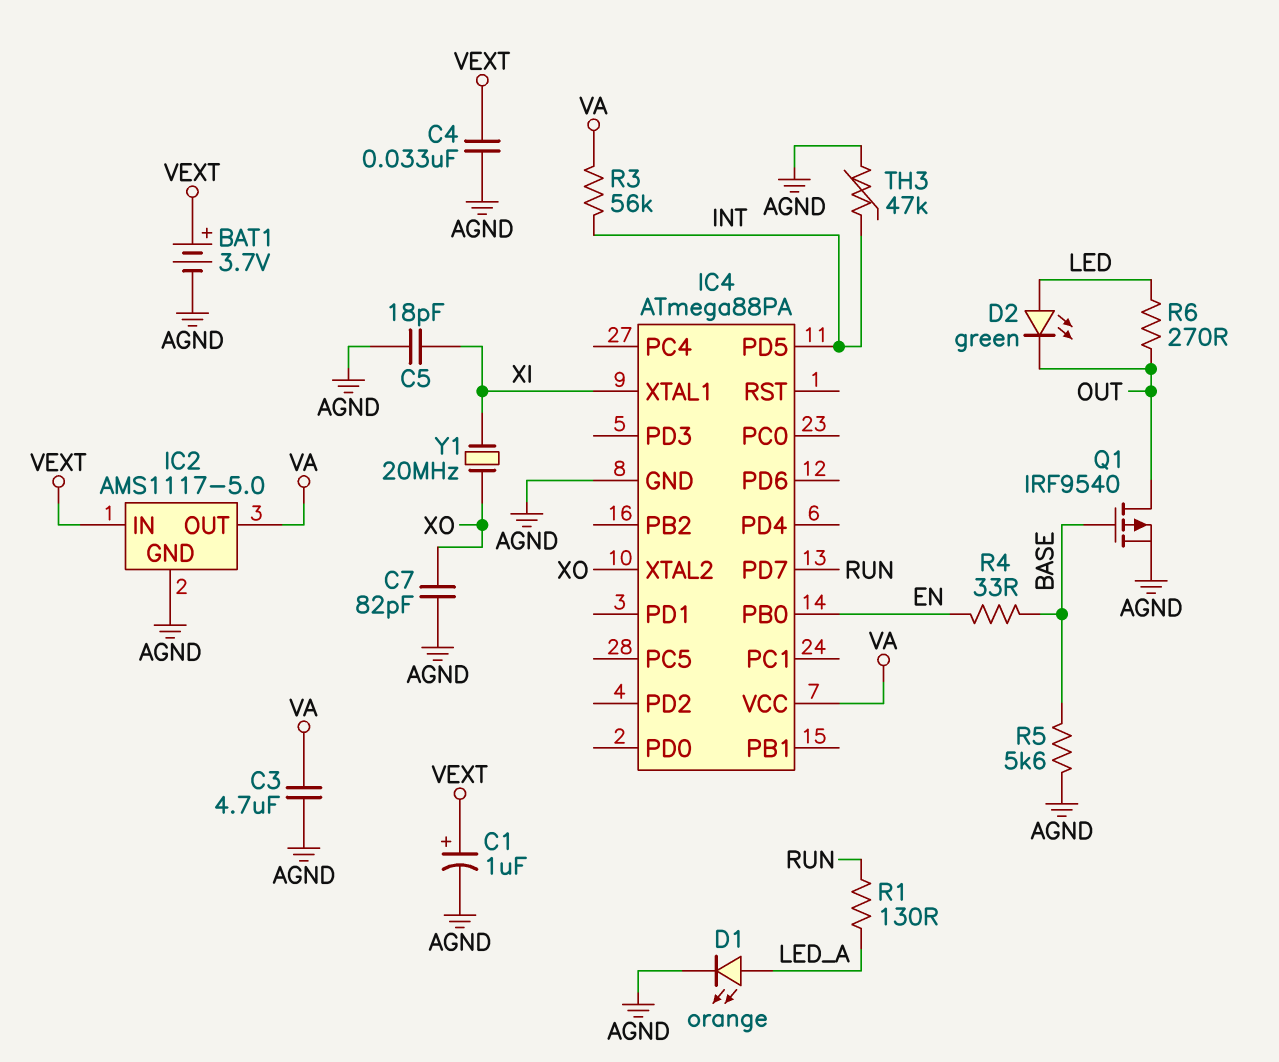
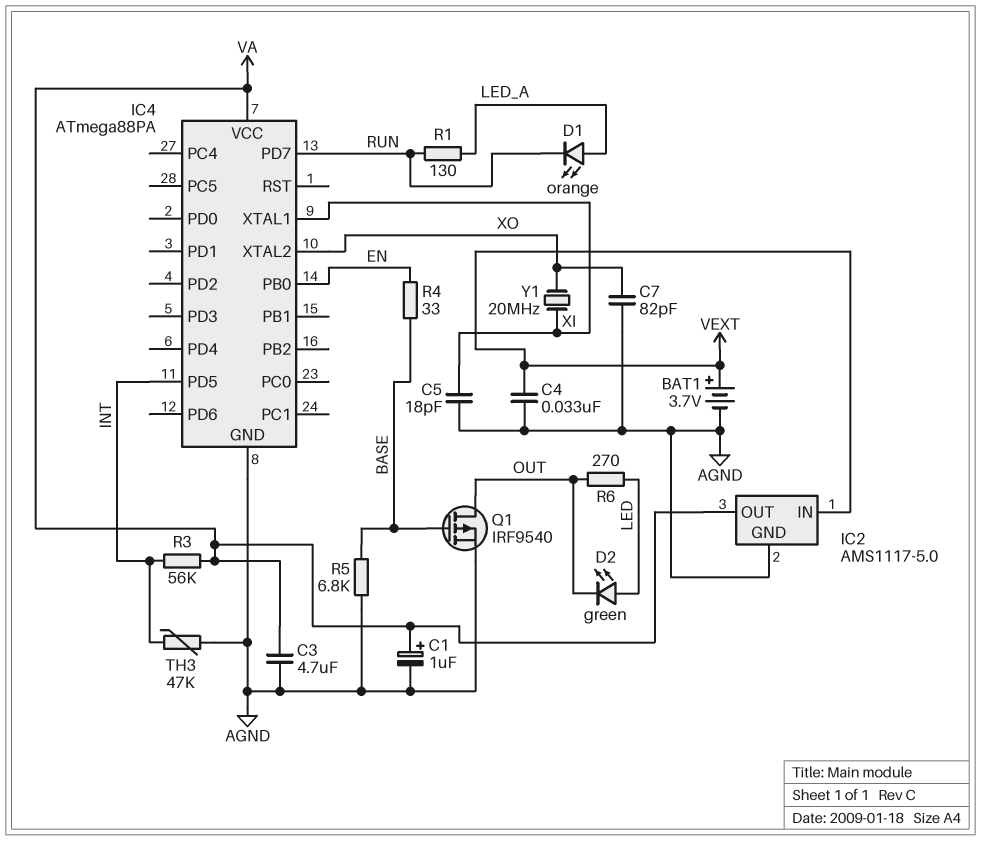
C1: 1uF (plus VEXT, minus AGND) -> 1uF (plus VA, minus AGND)
D1: LED orange (A LED_A, K AGND) -> LED orange (A LED_A, K RUN)
R5: 5.6k (AGND, BASE) -> 6.8k (AGND, BASE)

